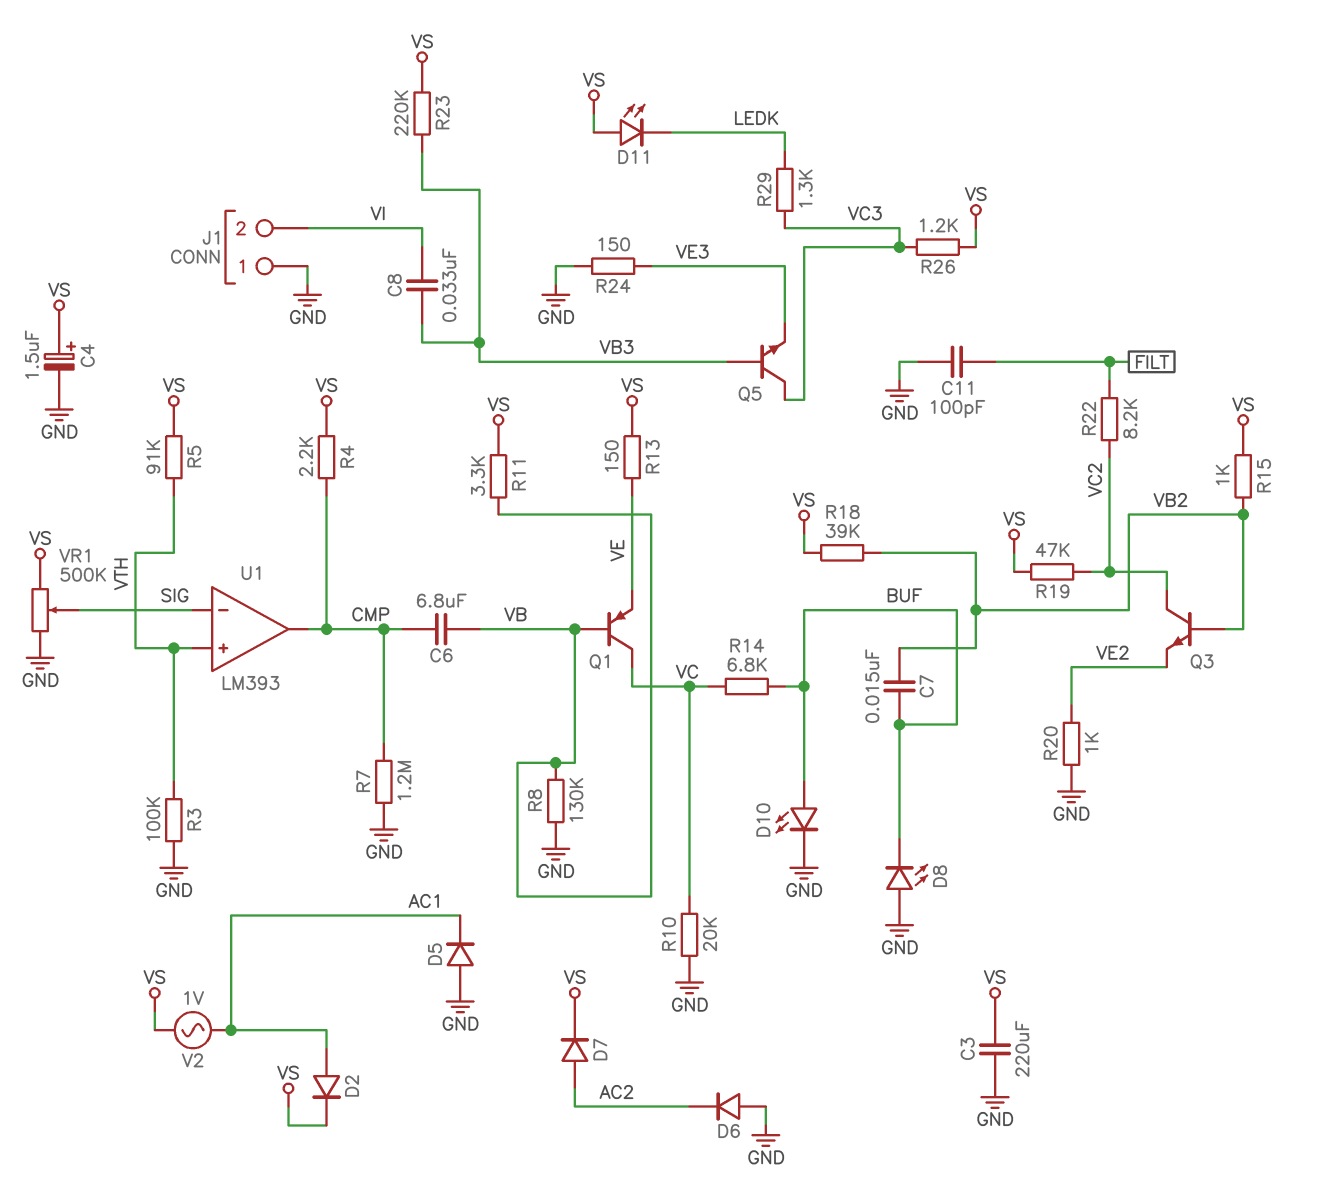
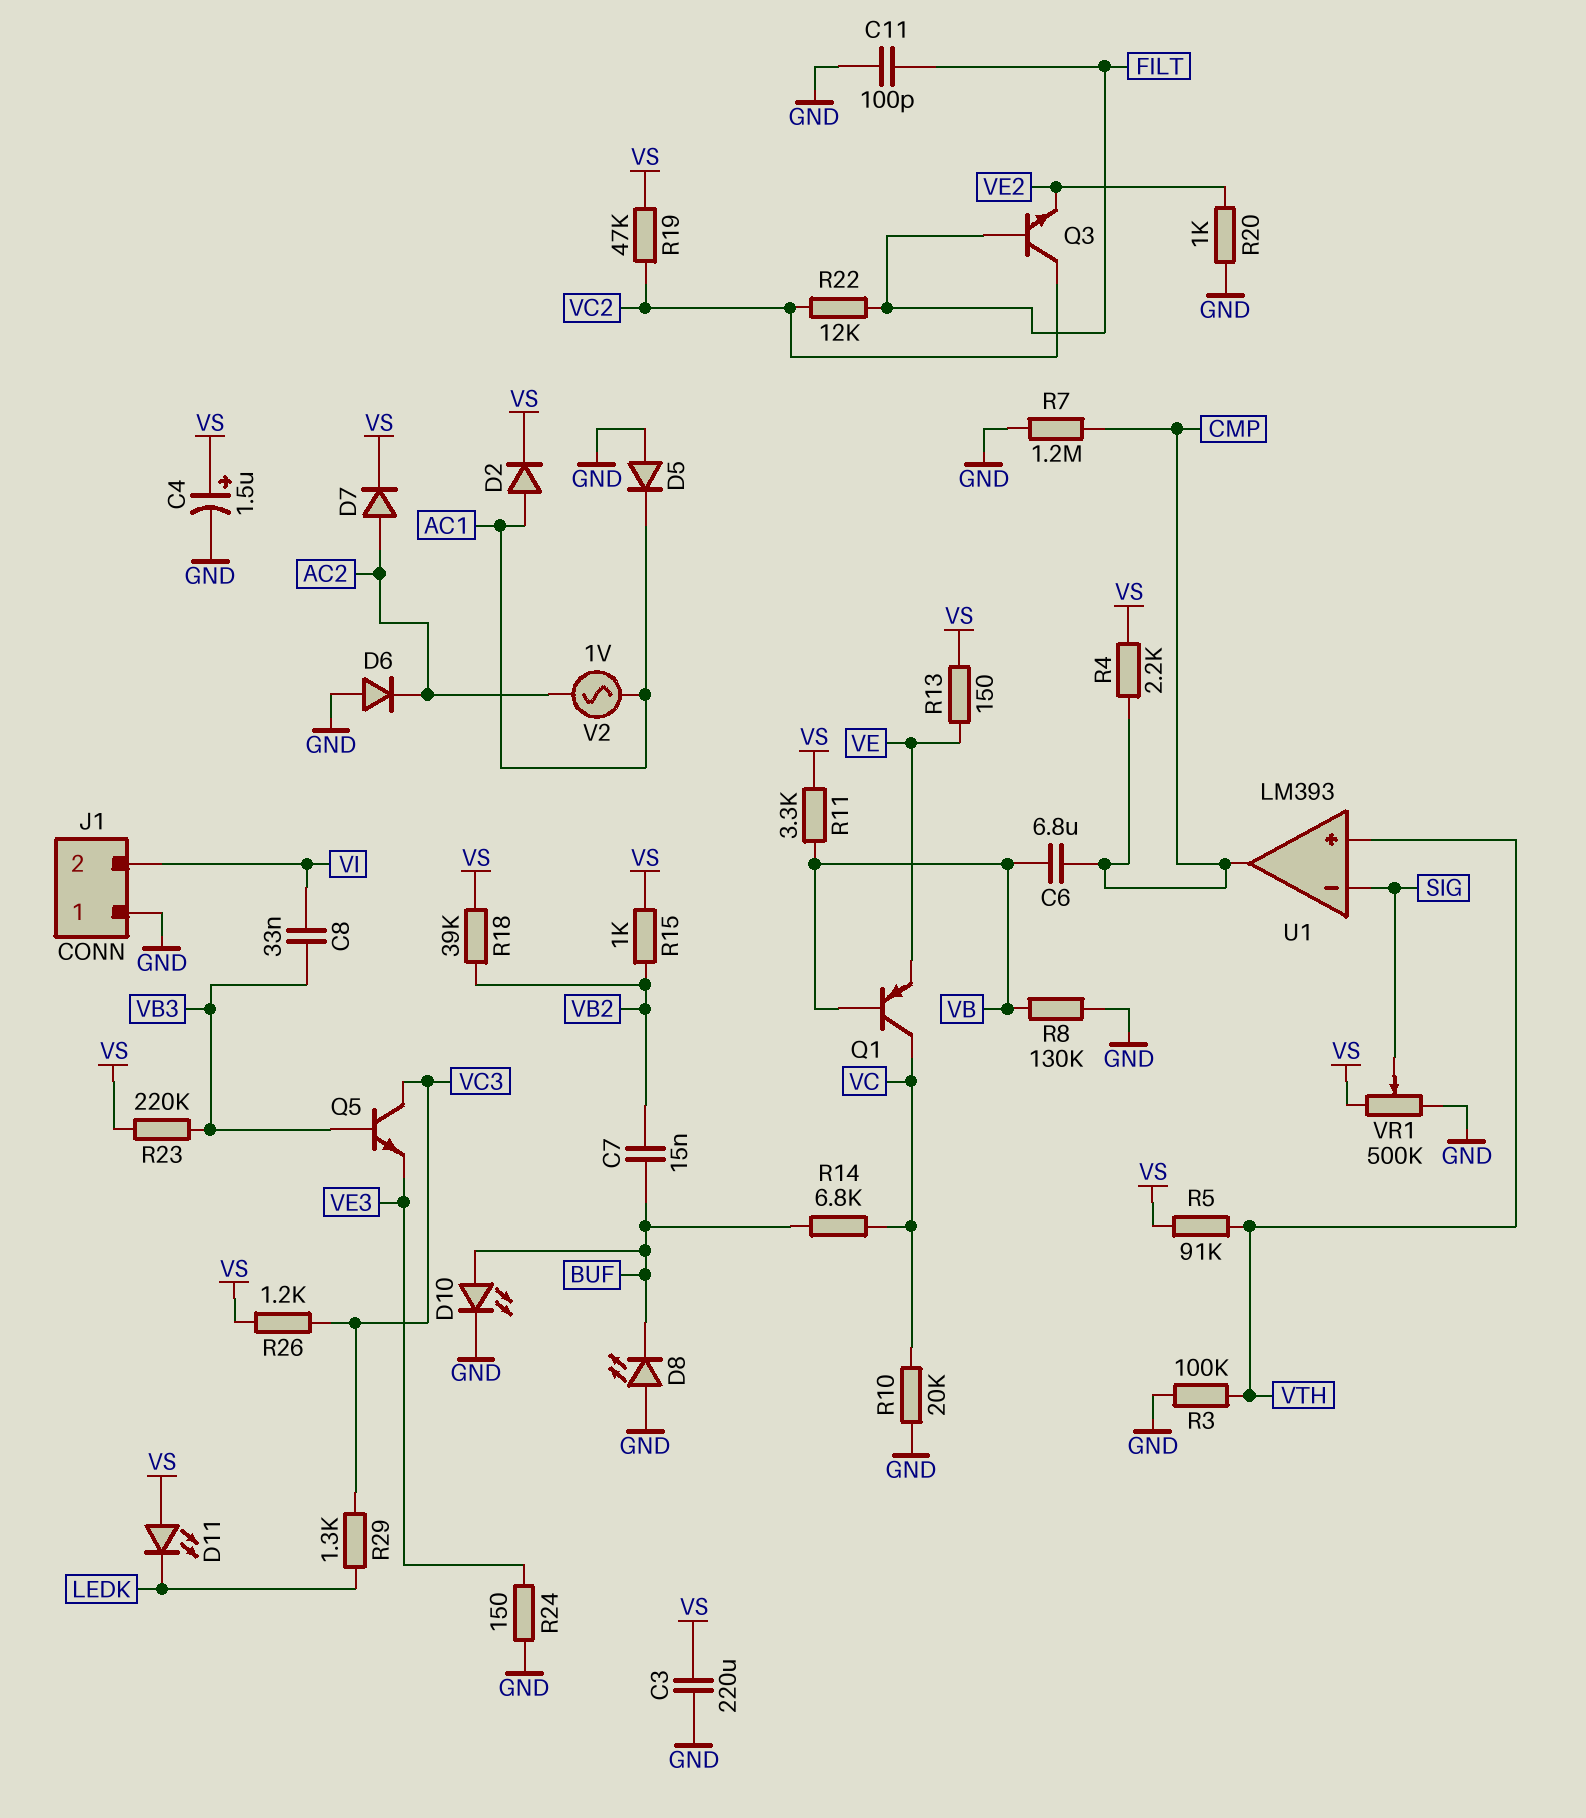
Q3: NPN (B VB2, C VC2, E VE2) -> NPN (B FILT, C VC2, E VE2)
R22: 8.2k (FILT, VC2) -> 12k (FILT, VC2)
V2: AC 1V (AC1, VS) -> AC 1V (AC1, AC2)

